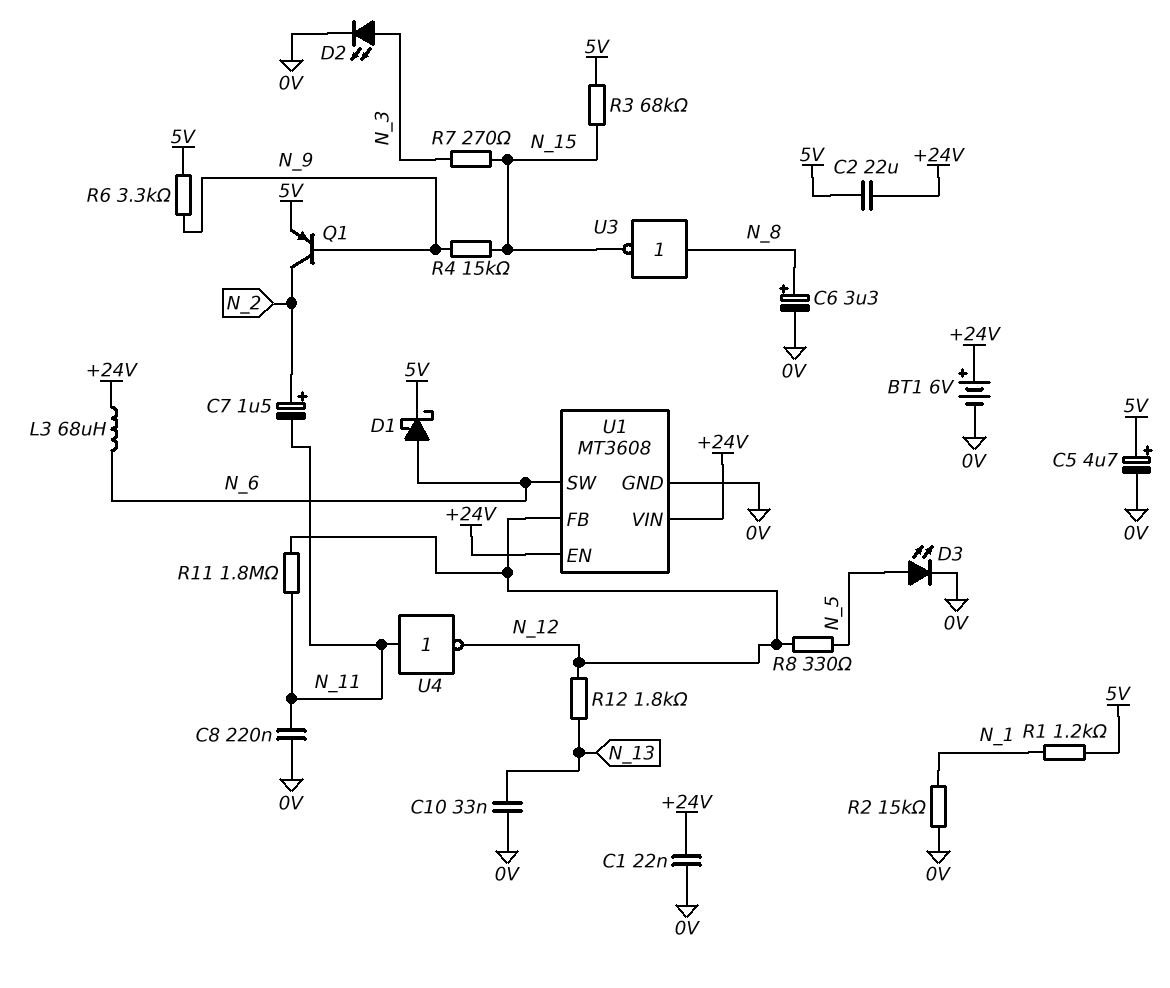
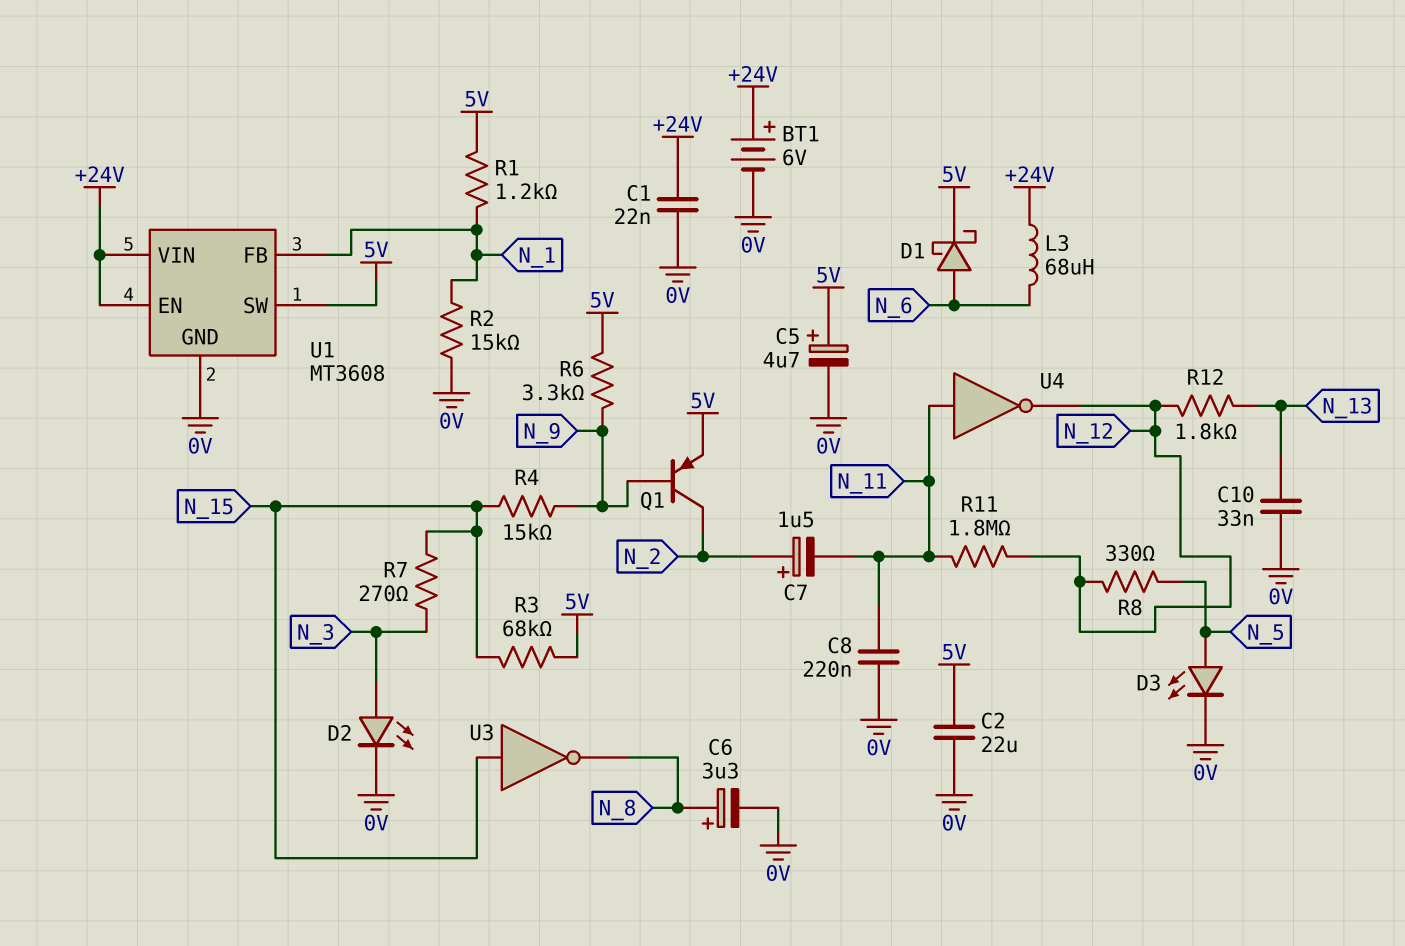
C2: 22uF (+24V, 5V) -> 22uF (0V, 5V)
U1 pin FB: N_12 -> N_1
U1 pin SW: N_6 -> 5V
U3: NOT (in N_8, out N_15) -> NOT (in N_15, out N_8)

